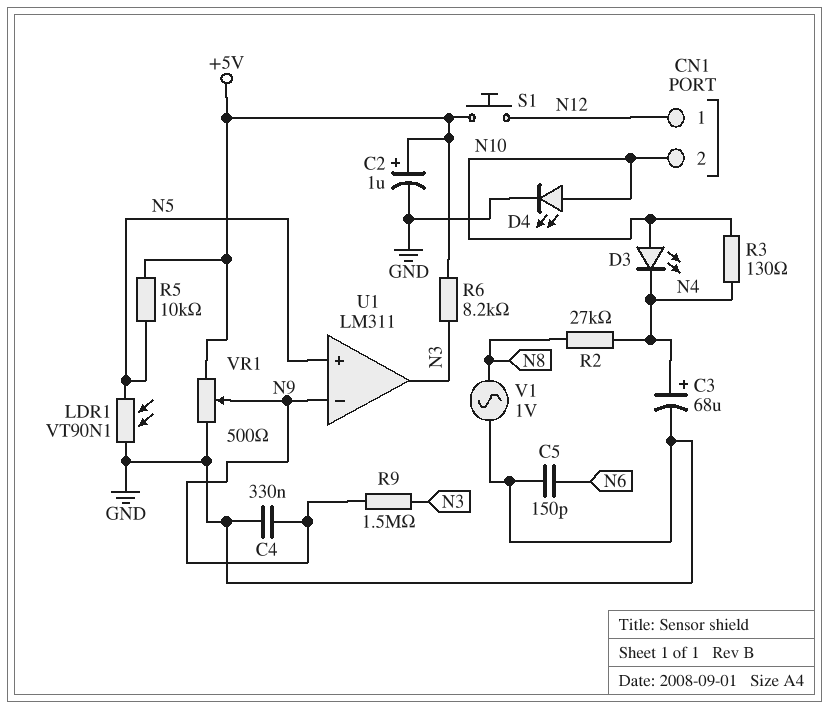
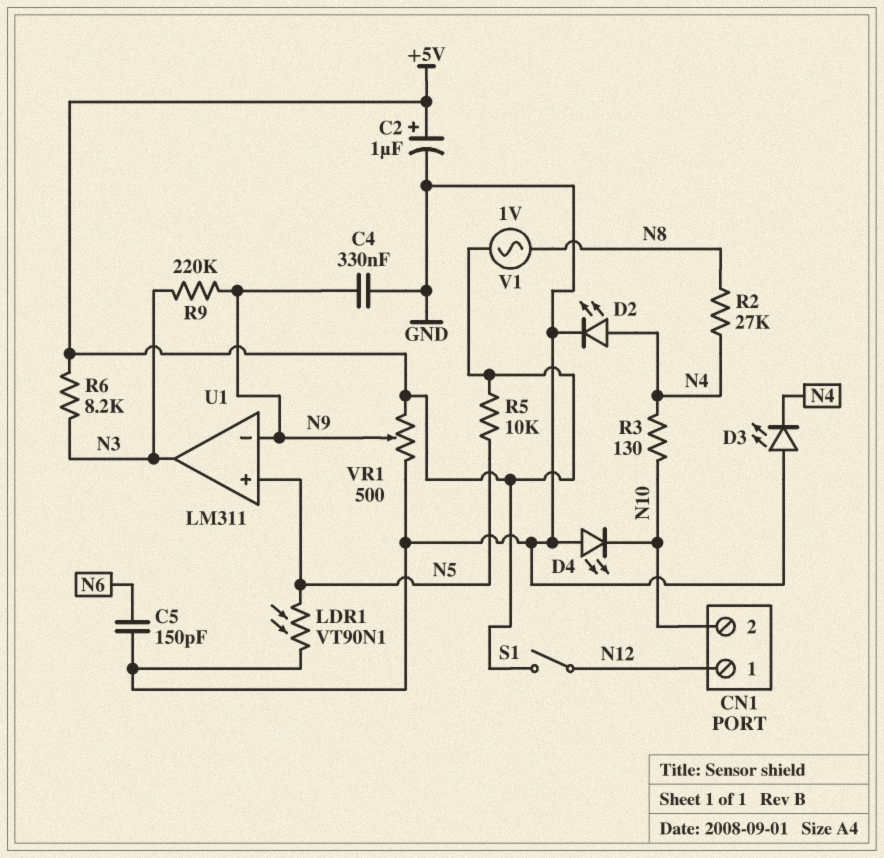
C3: 68uF (plus N4, minus GND) -> none
D2: none -> LED (A N4, K GND)
D3: LED (A N10, K N4) -> LED (A GND, K N4)
D4: LED (A N10, K GND) -> LED (A GND, K N10)
R9: 1.5M (N3, N9) -> 220k (N3, N9)
S1: button (+5V, N12) -> switch (+5V, N12)
V1: AC 1V (GND, N8) -> AC 1V (+5V, N8)

